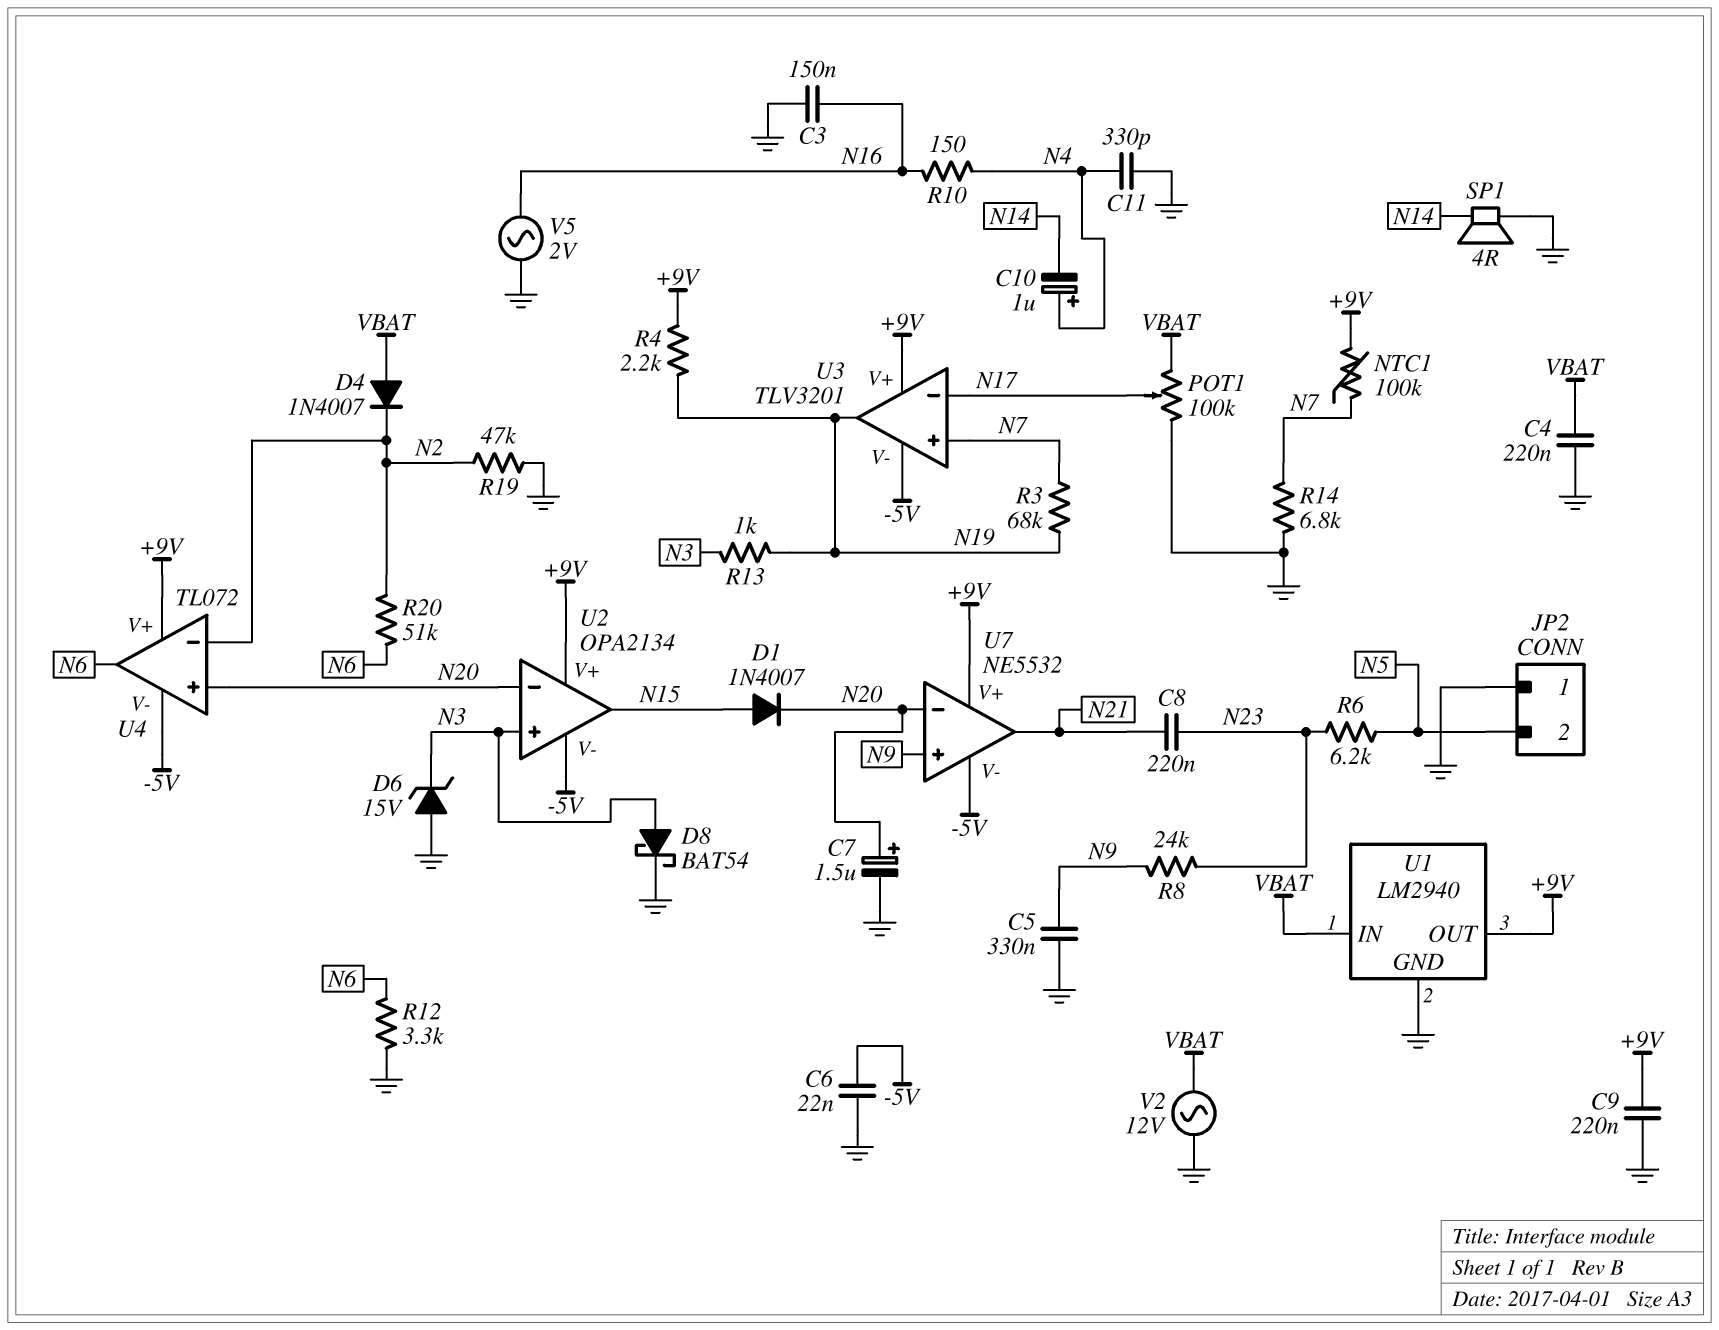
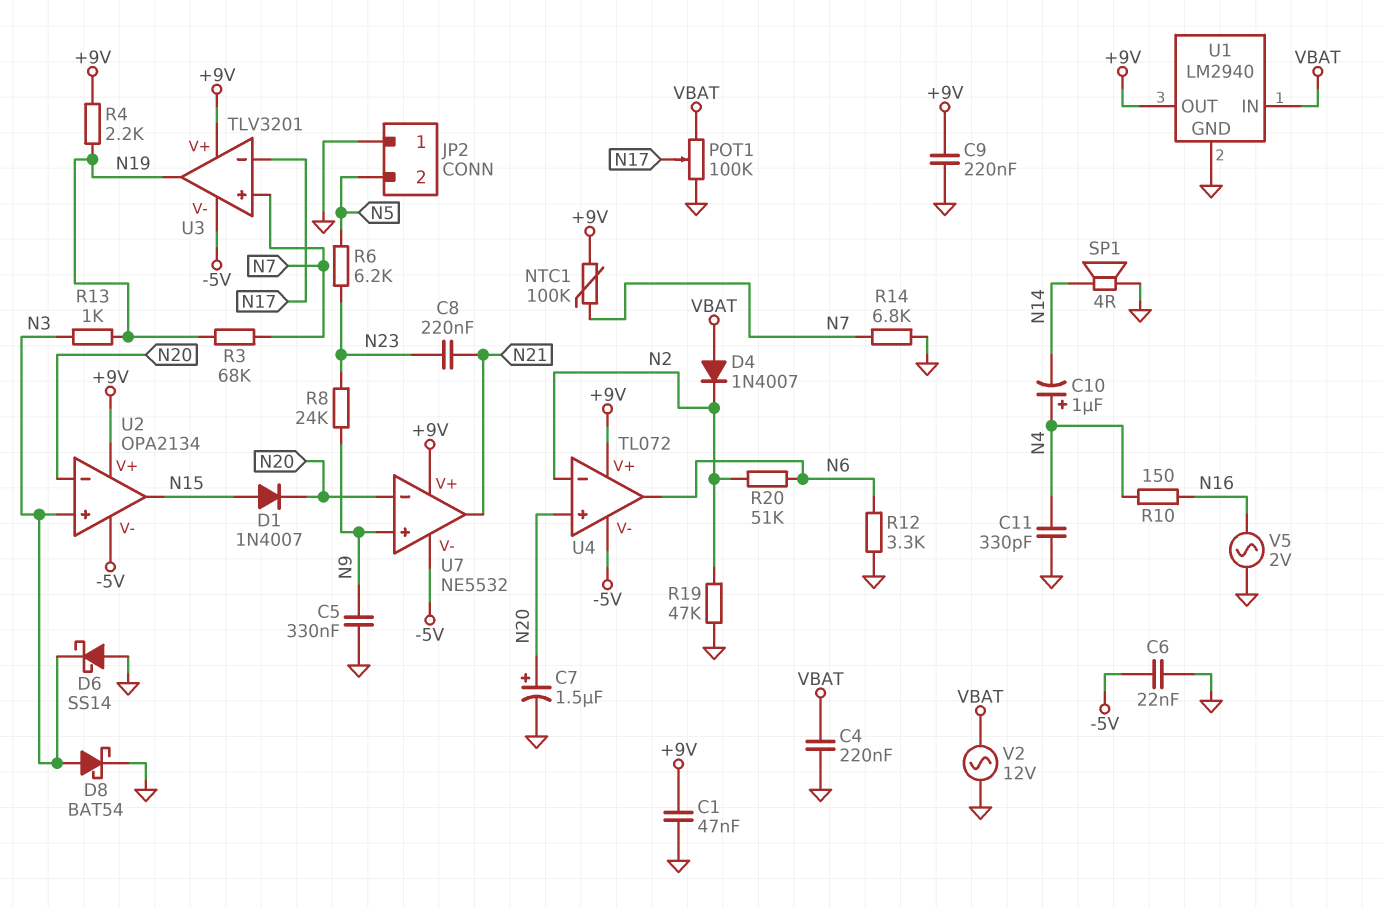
C1: none -> 47nF (+9V, GND)
C3: 150nF (GND, N16) -> none
D6: zener 15V (A GND, K N3) -> schottky SS14 (A GND, K N3)

